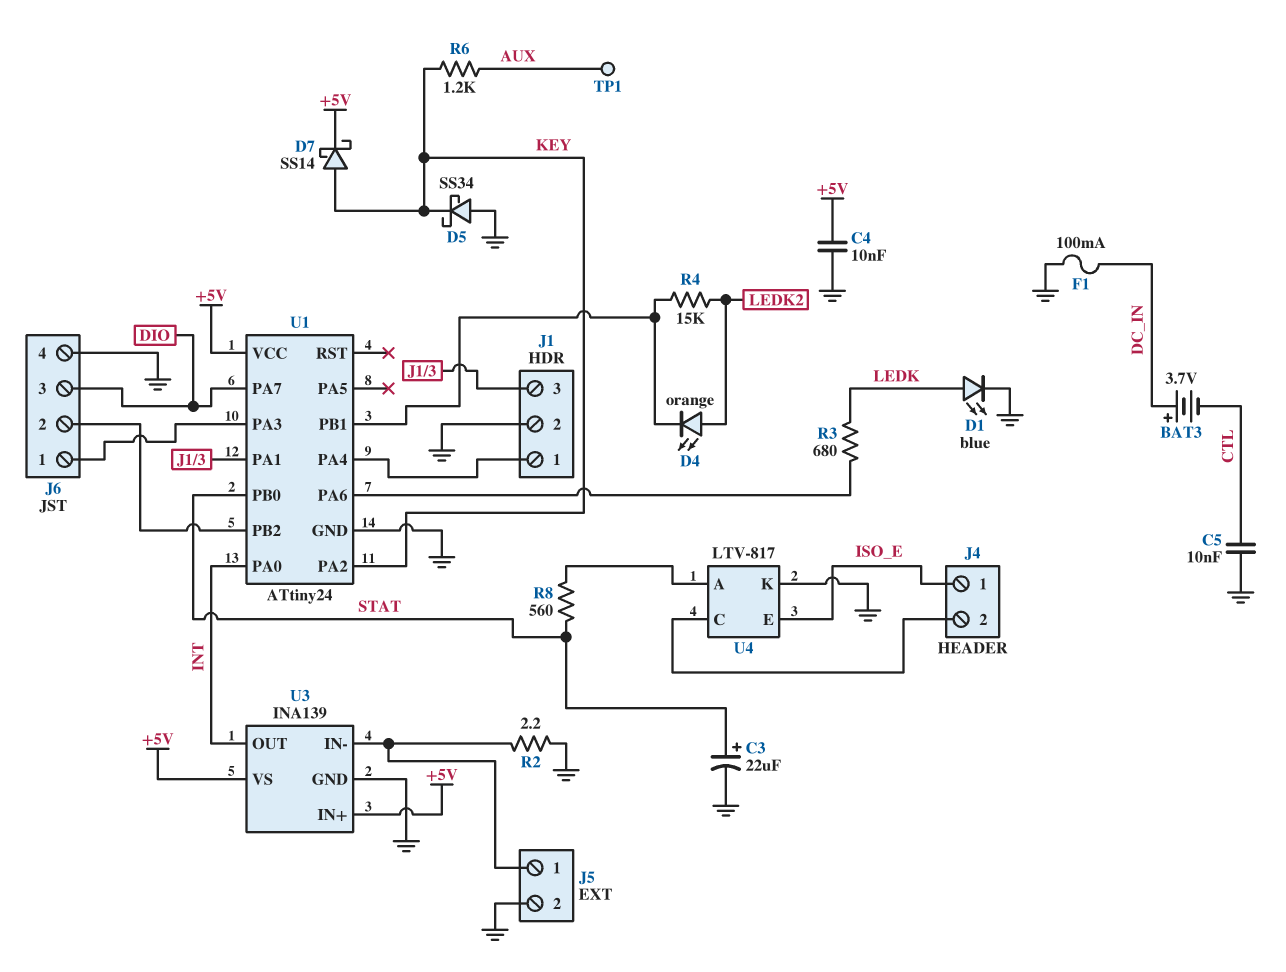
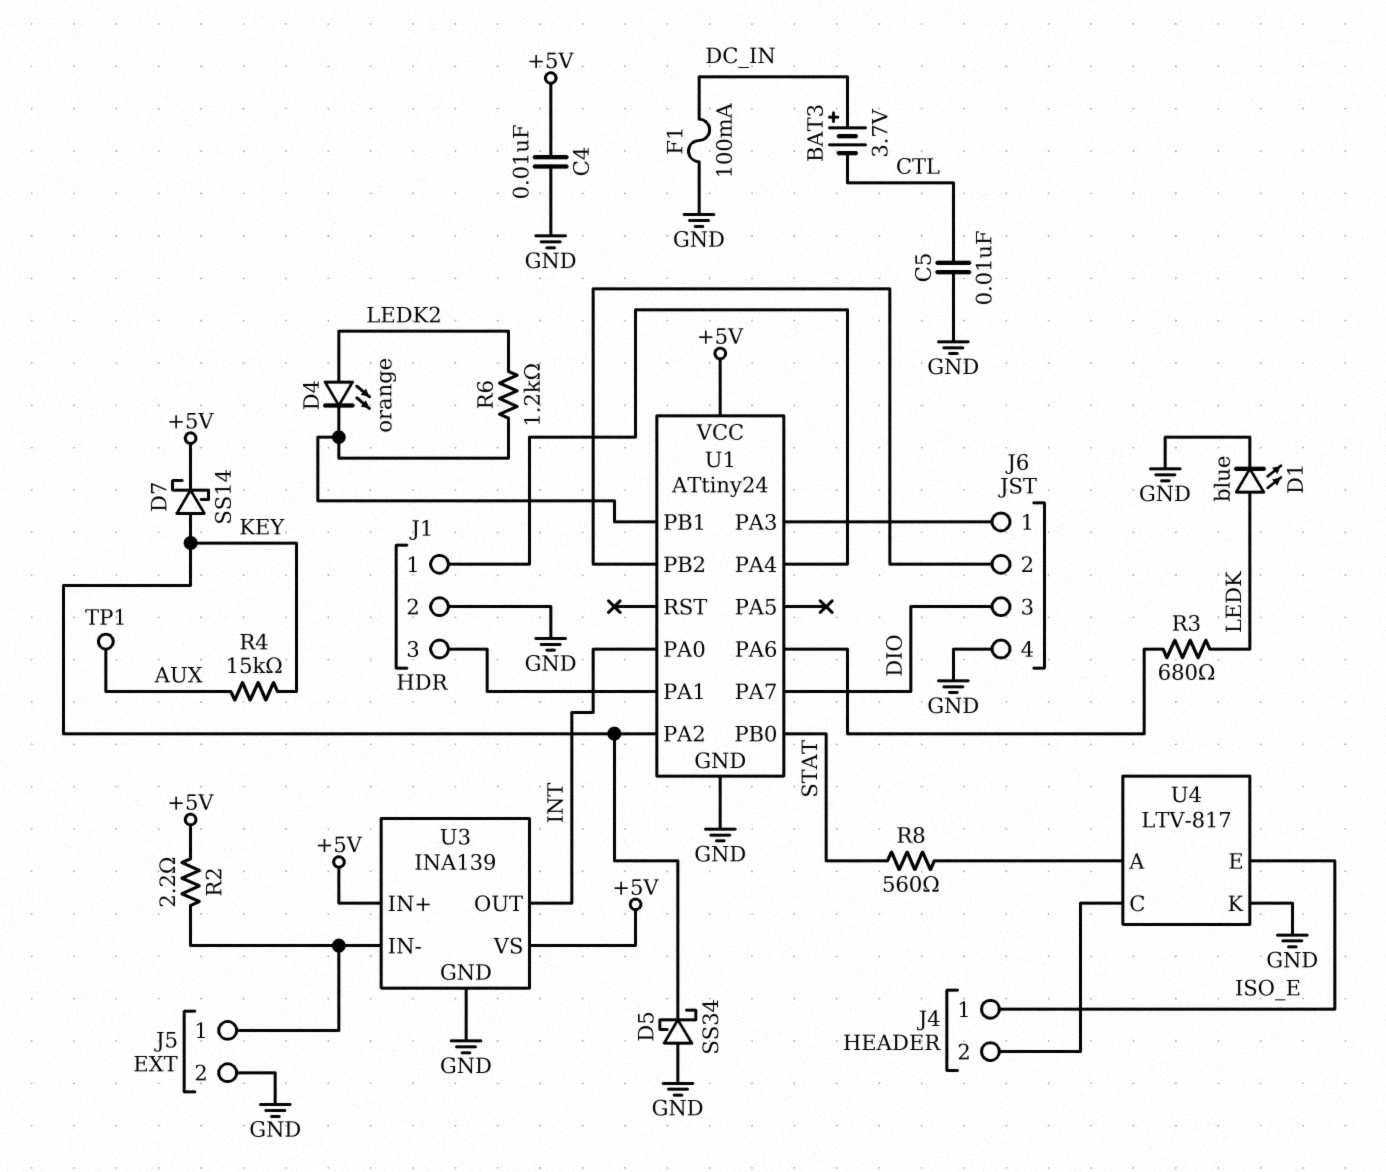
C3: 22uF (plus STAT, minus GND) -> none
R2: 2.2 (GND, J5/1) -> 2.2 (+5V, J5/1)
R4: 15k (LEDK2, U1/PB1) -> 15k (AUX, KEY)
R6: 1.2k (AUX, KEY) -> 1.2k (LEDK2, U1/PB1)

